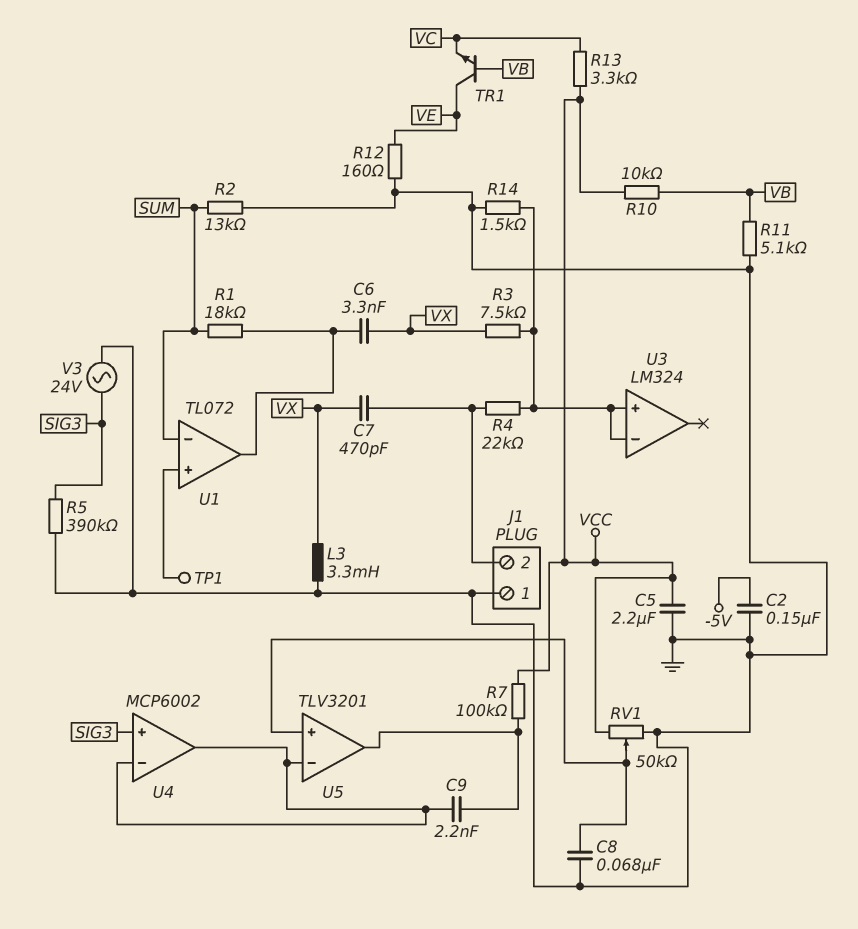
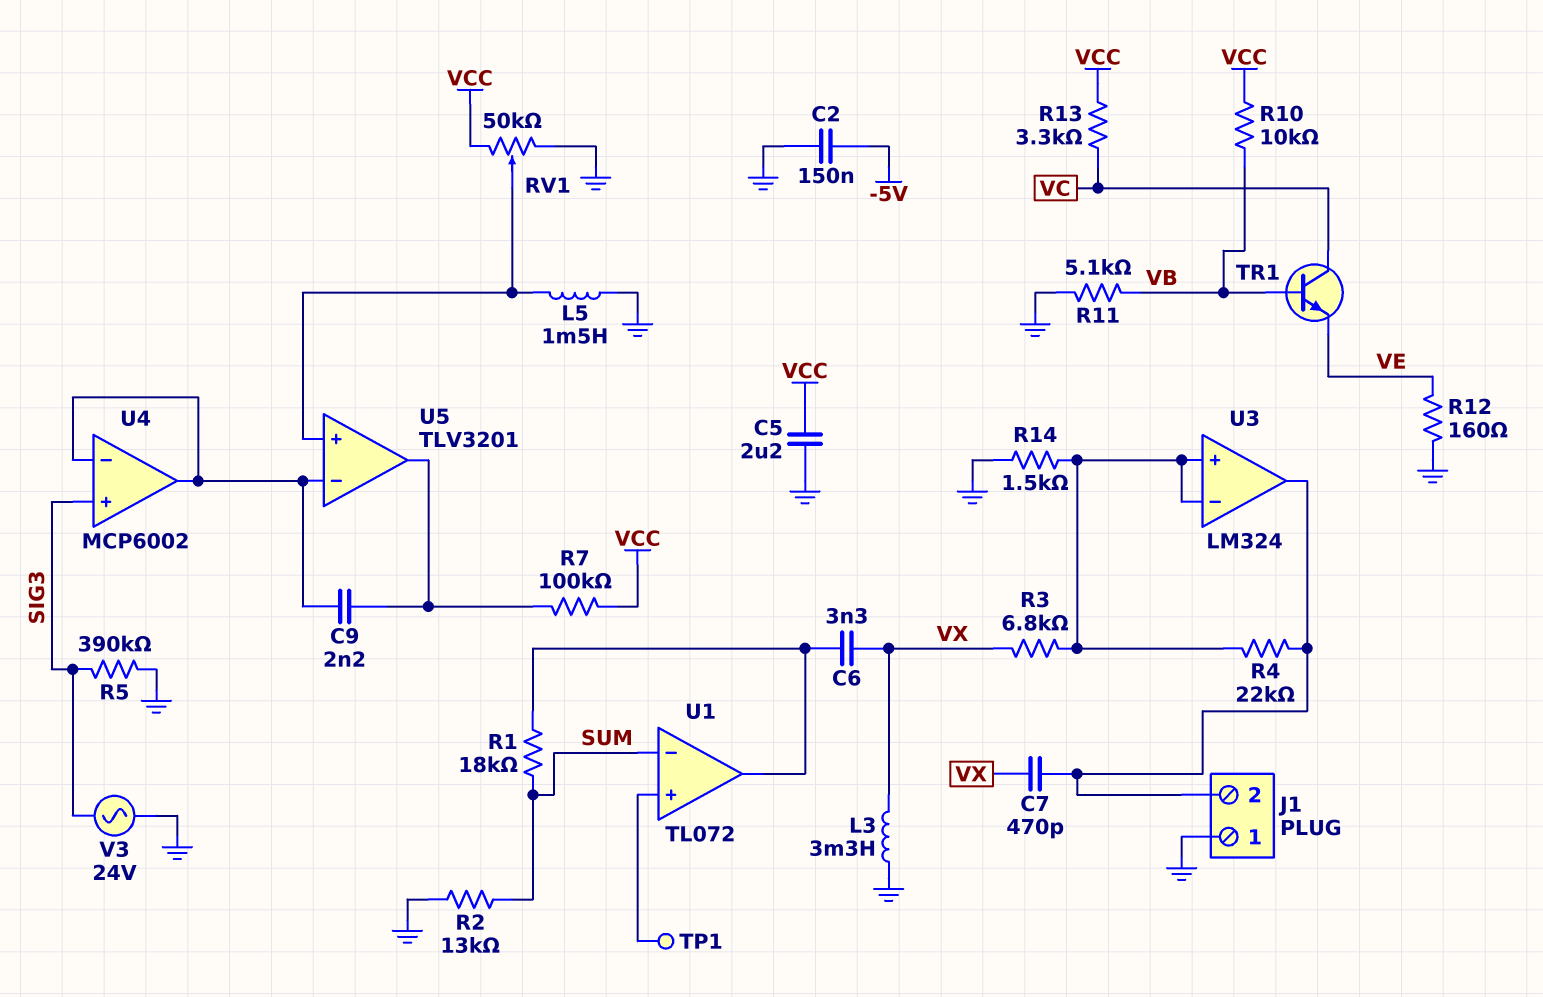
C8: 68nF (GND, U5/in+) -> none
L5: none -> 1.5mH (GND, U5/in+)
R3: 7.5k (U3/in+, VX) -> 6.8k (U3/in+, VX)
TR1: NPN (B VB, C VE, E VC) -> NPN (B VB, C VC, E VE)
U3 pin out: none -> J1/2

